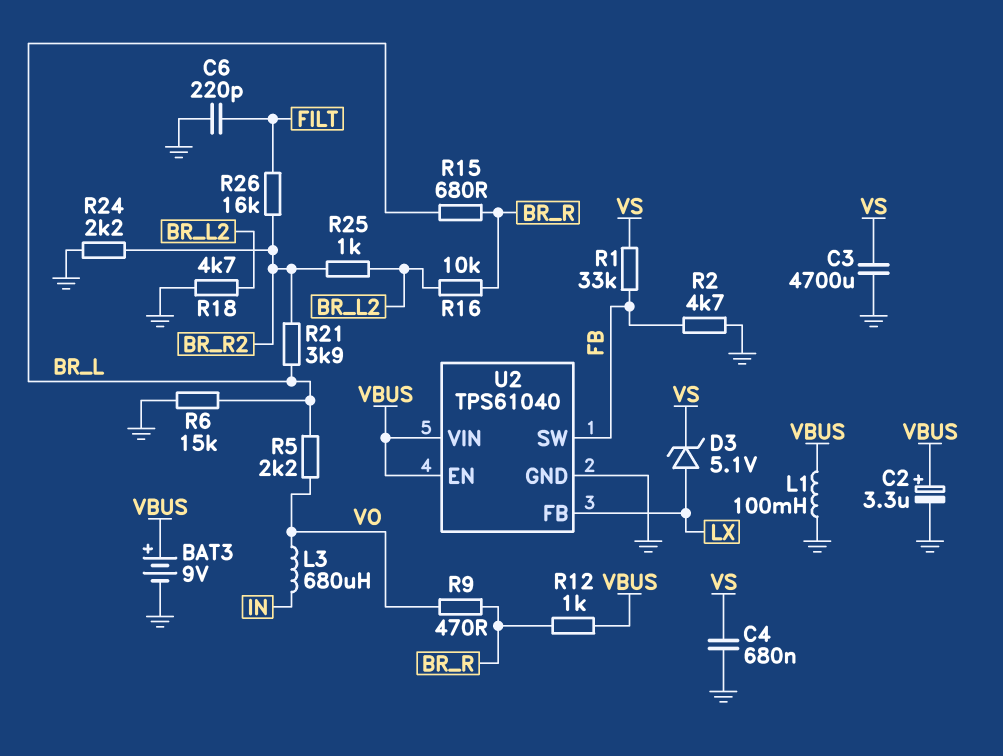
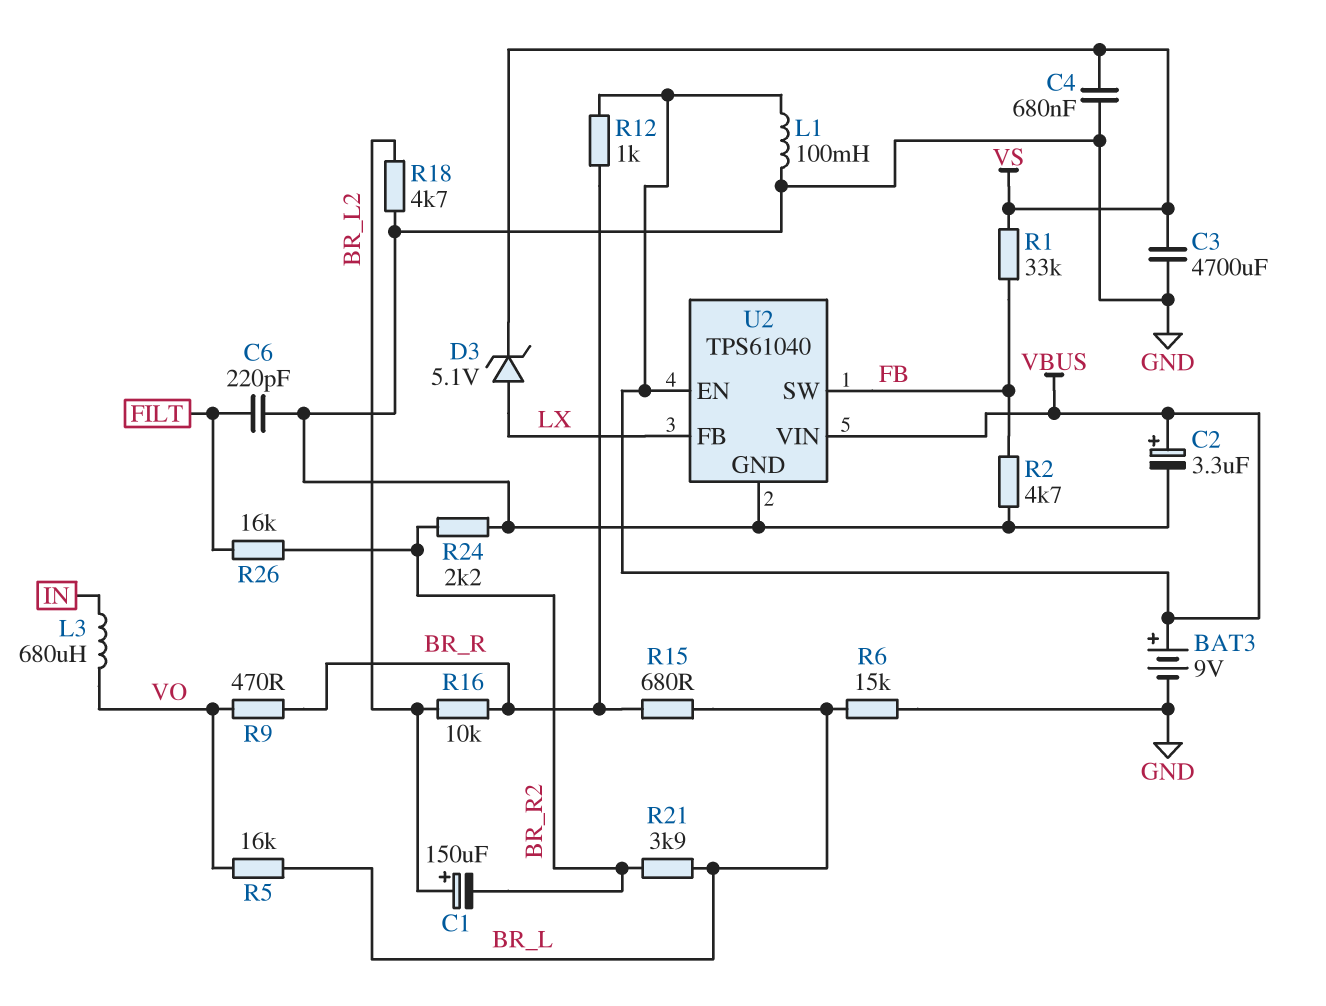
C1: none -> 150uF (plus BR_L2, minus BR_R2)
R5: 2.2k (BR_L, VO) -> 16k (BR_L, VO)
R25: 1k (BR_L2, BR_R2) -> none

